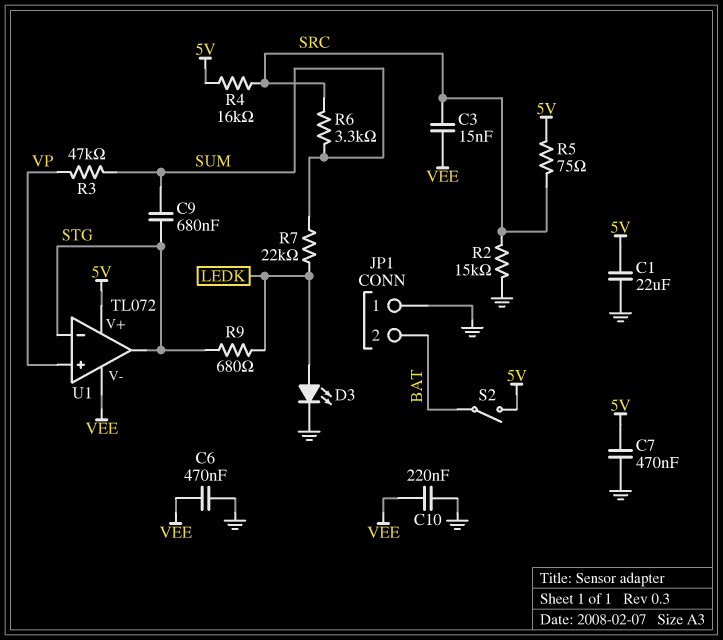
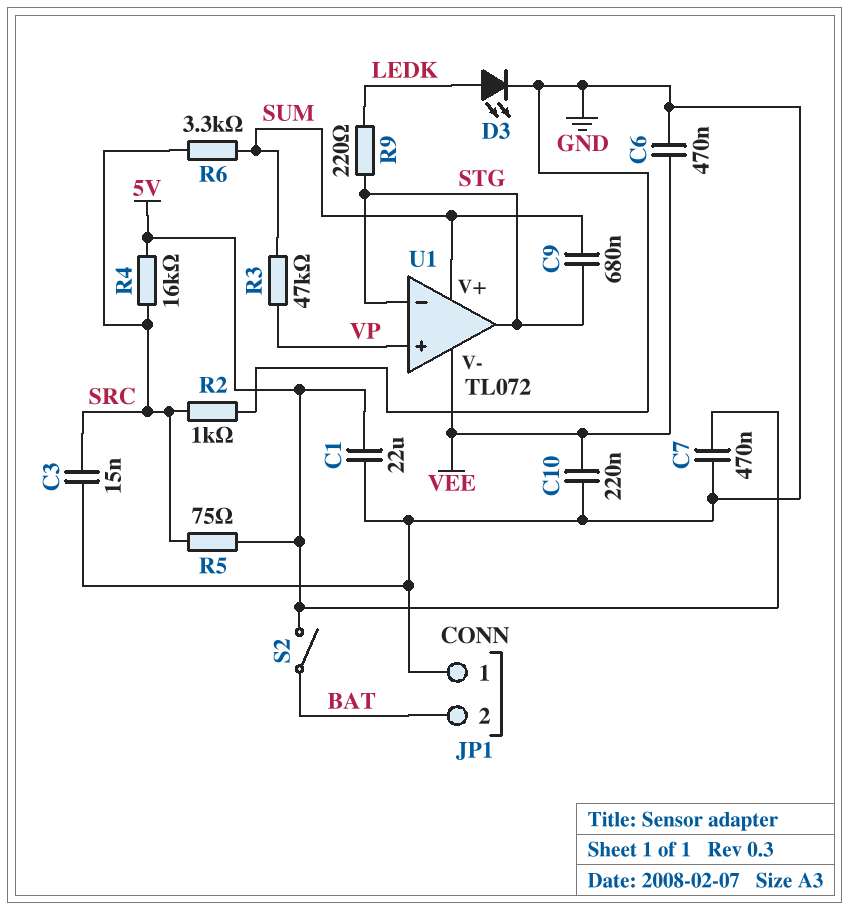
C3: 15nF (SRC, VEE) -> 15nF (GND, SRC)
R2: 15k (GND, SRC) -> 1k (GND, SRC)
R7: 22k (LEDK, SUM) -> none
R9: 680 (LEDK, STG) -> 220 (LEDK, STG)
U1 pin V+: 5V -> SUM

